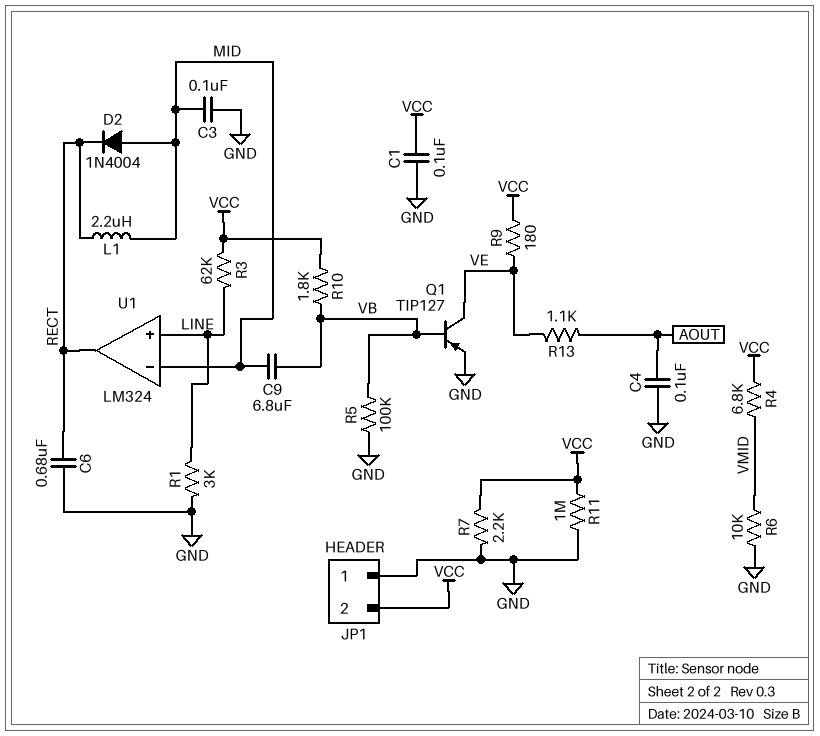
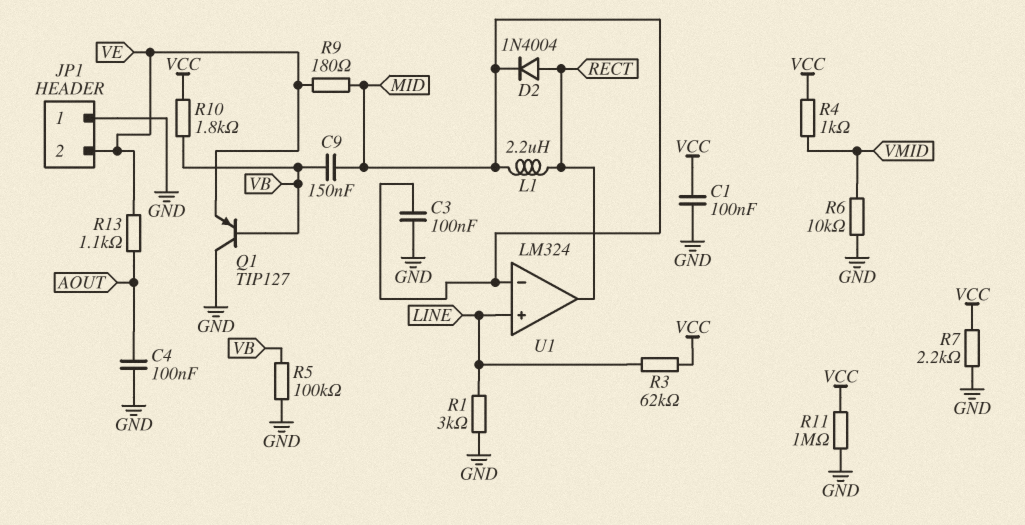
C6: 680nF (GND, RECT) -> none
C9: 6.8uF (MID, VB) -> 150nF (MID, VB)
D2: diode 1N4004 (A MID, K RECT) -> diode 1N4004 (A RECT, K MID)
JP1 pin 2: VCC -> VE
Q1: PNP TIP127 (B VB, C VE, E GND) -> PNP TIP127 (B VB, C GND, E VE)
R4: 6.8k (VCC, VMID) -> 1k (VCC, VMID)
R9: 180 (VCC, VE) -> 180 (MID, VE)

